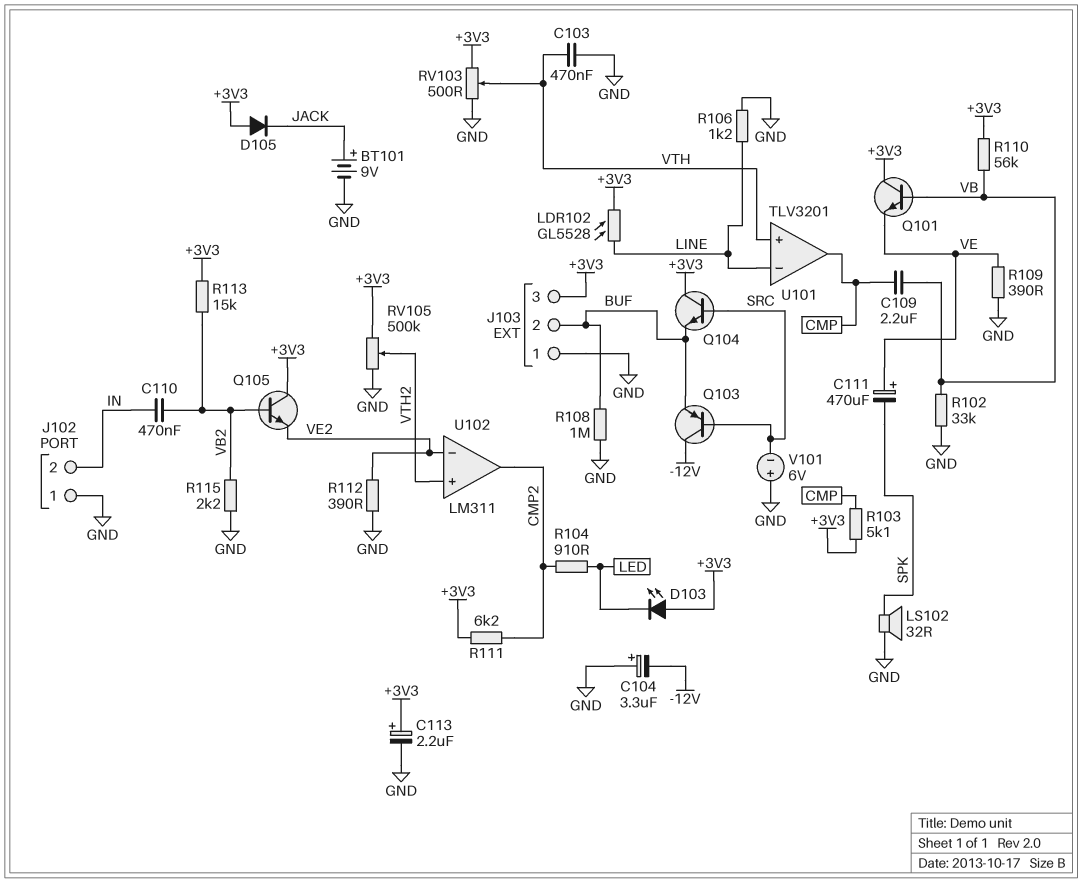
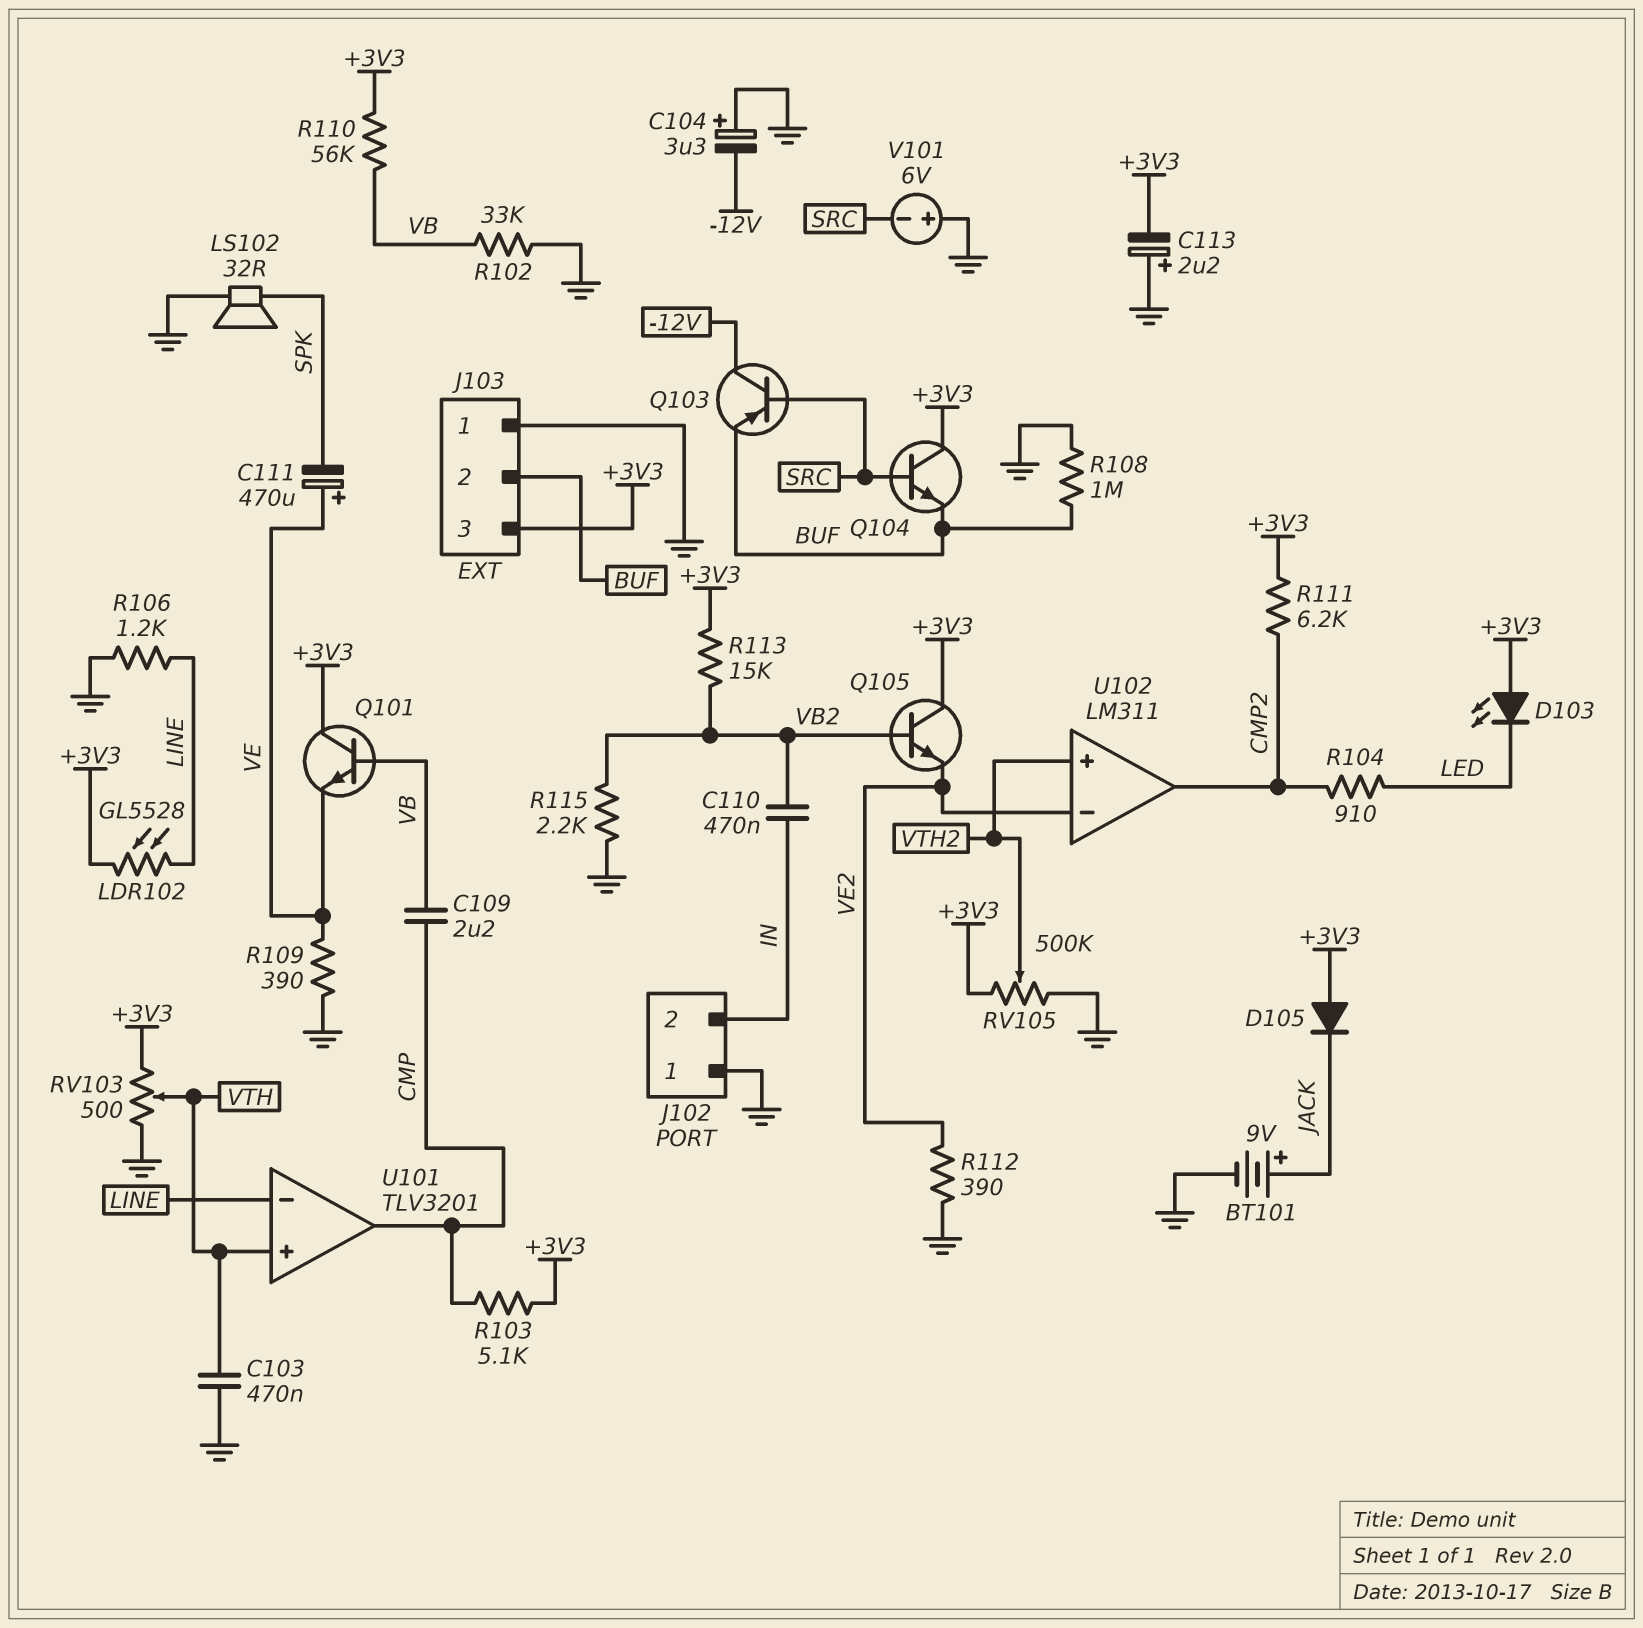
C113: 2.2uF (plus +3V3, minus GND) -> 2.2uF (plus GND, minus +3V3)

